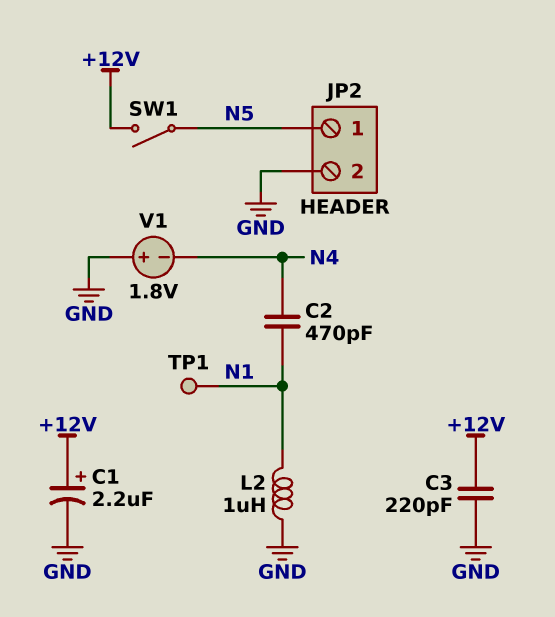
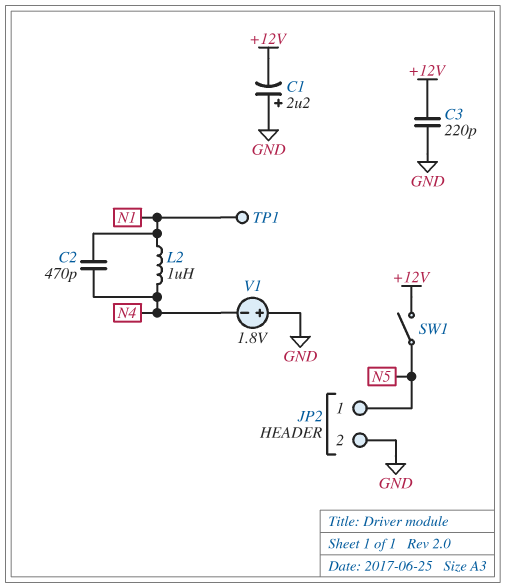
C1: 2.2uF (plus +12V, minus GND) -> 2.2uF (plus GND, minus +12V)
L2: 1uH (GND, N1) -> 1uH (N1, N4)

